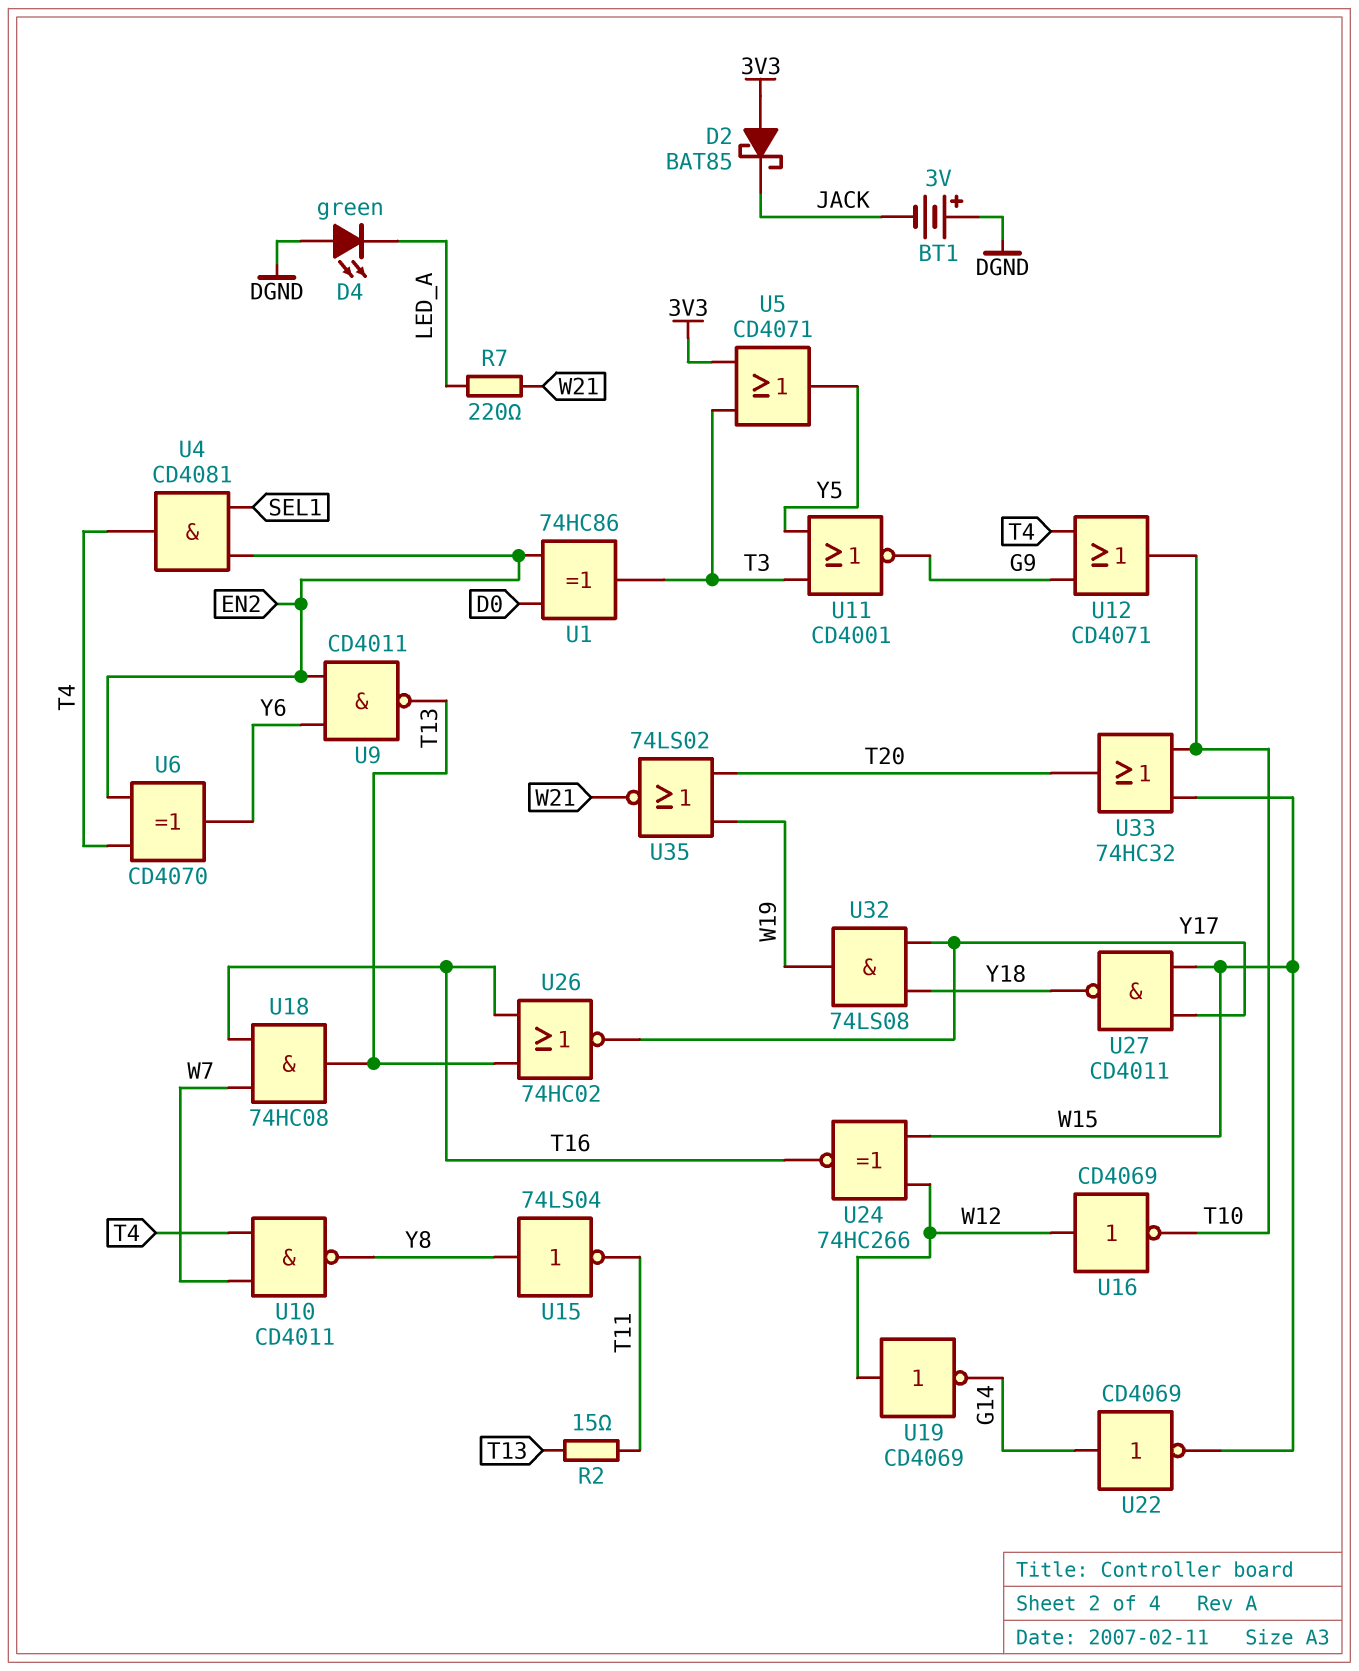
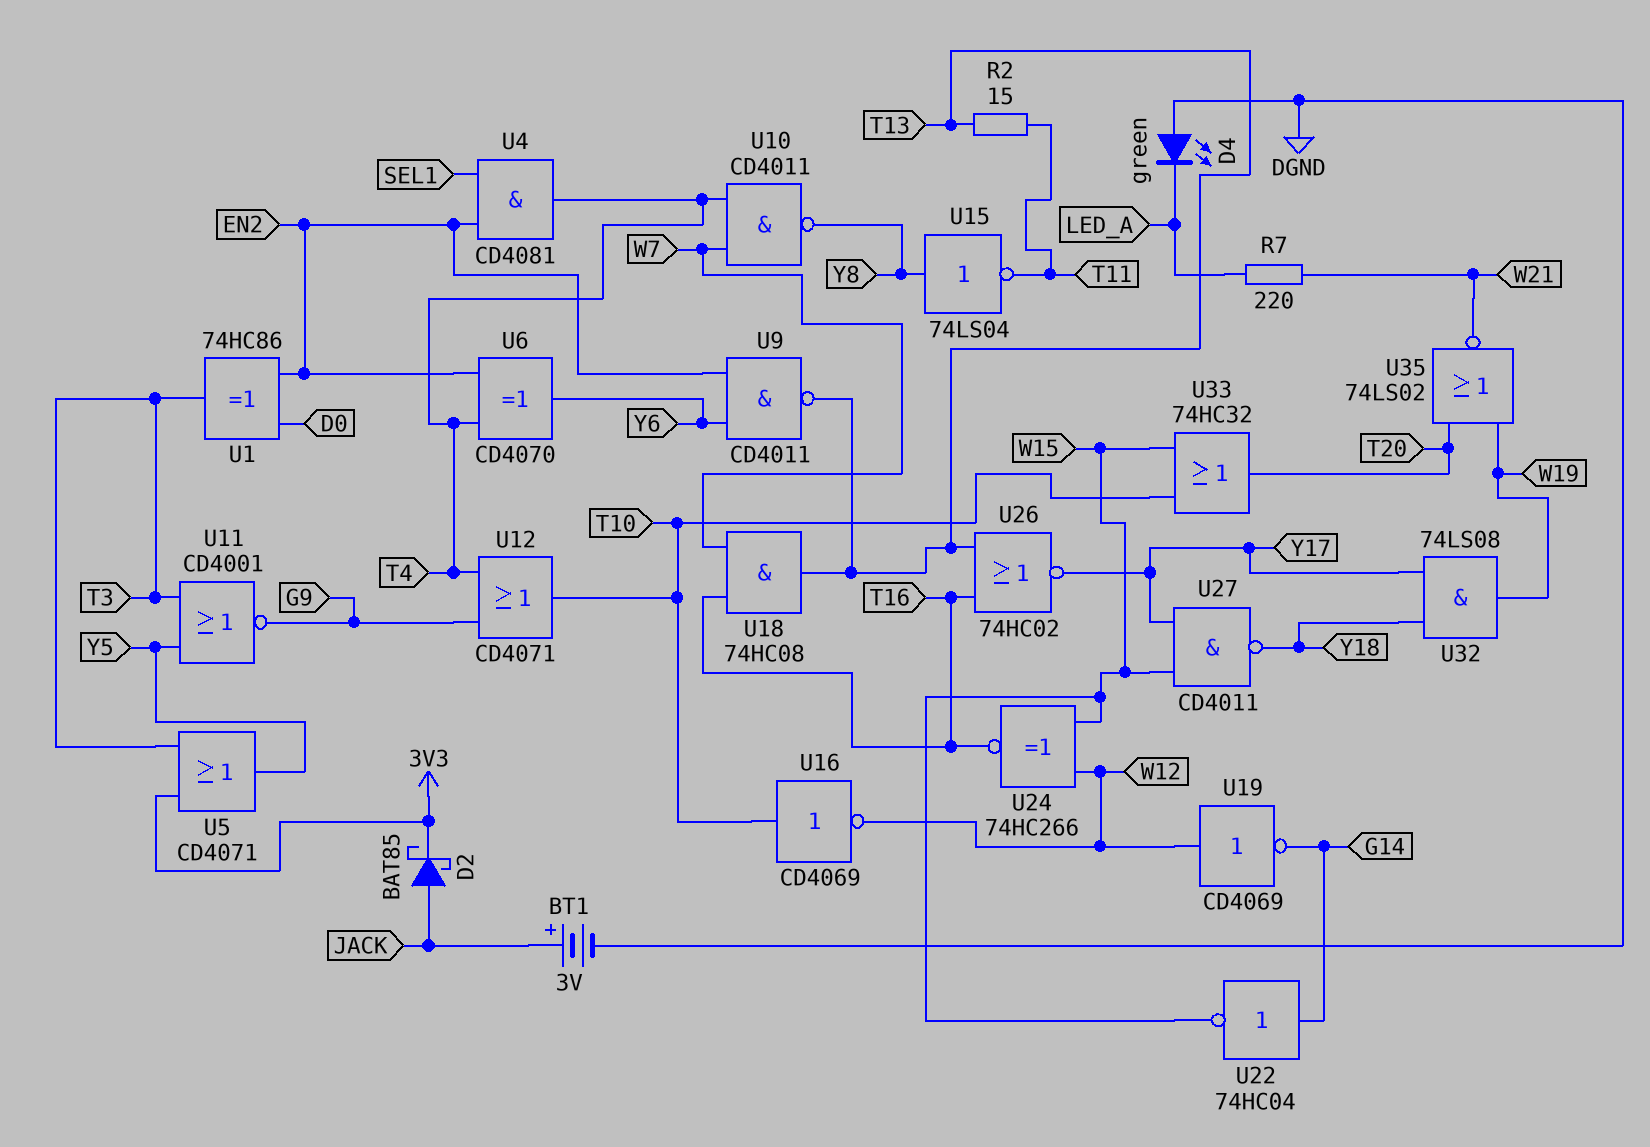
BT1: 3V (plus DGND, minus JACK) -> 3V (plus JACK, minus DGND)
D2: schottky BAT85 (A 3V3, K JACK) -> schottky BAT85 (A JACK, K 3V3)
U16: NOT CD4069 (in W12, out T10) -> NOT CD4069 (in T10, out W12)
U22: NOT CD4069 (in G14, out W15) -> NOT 74HC04 (in G14, out W15)

